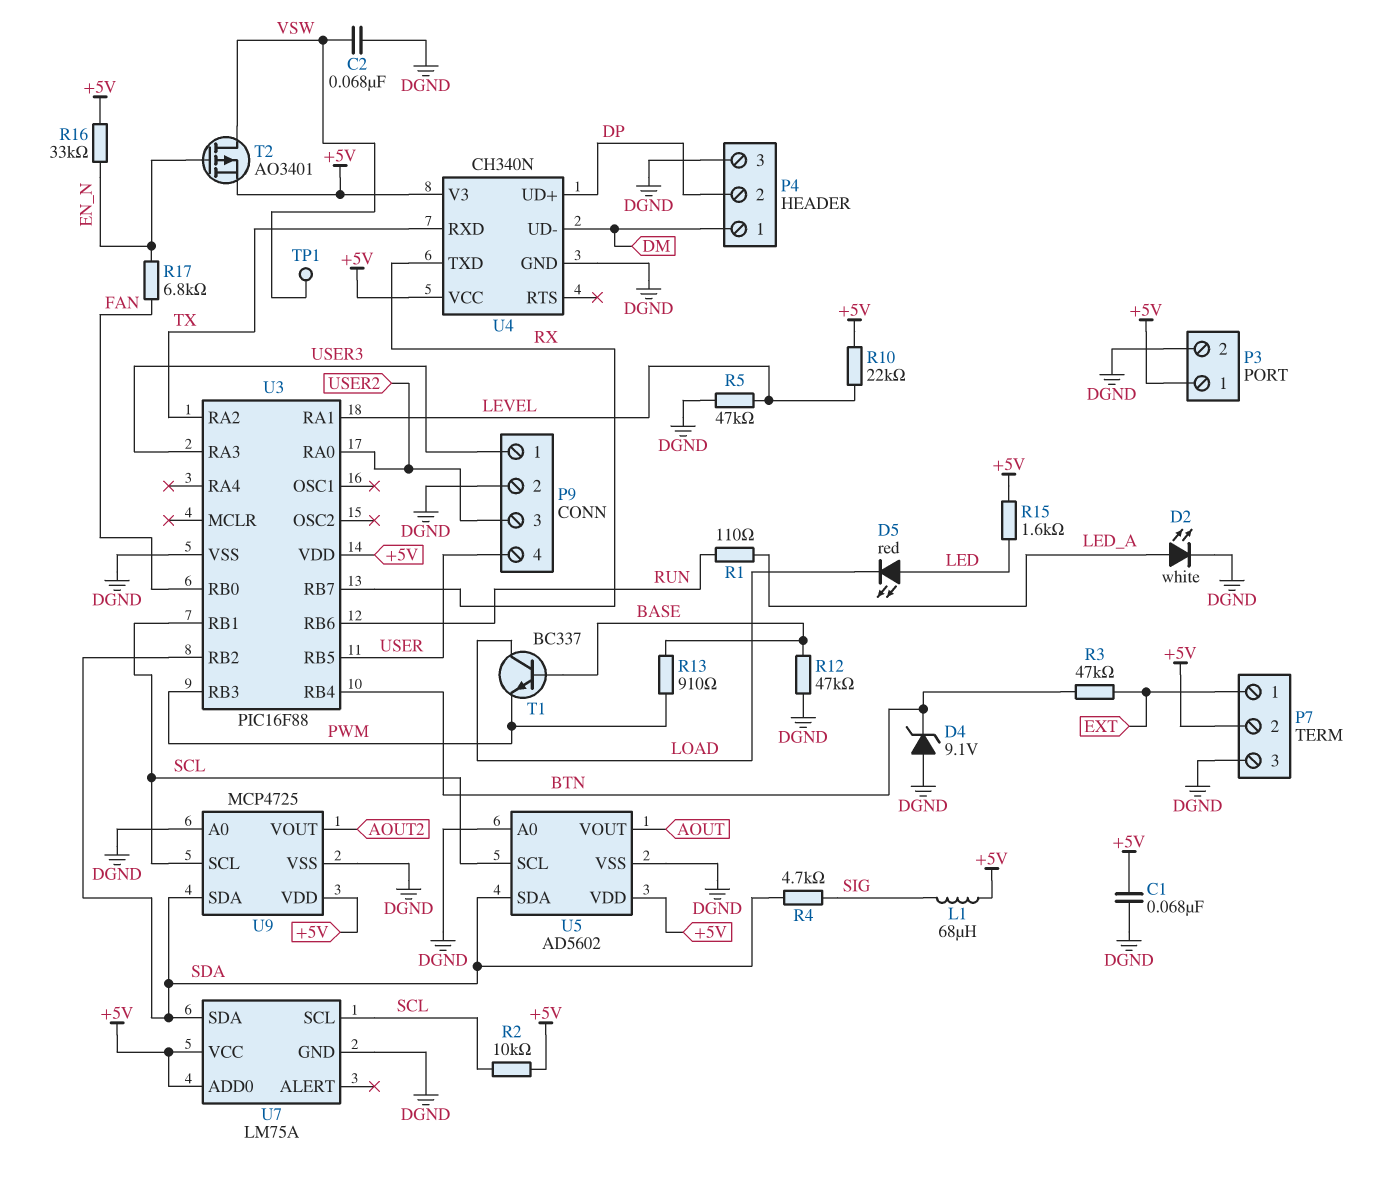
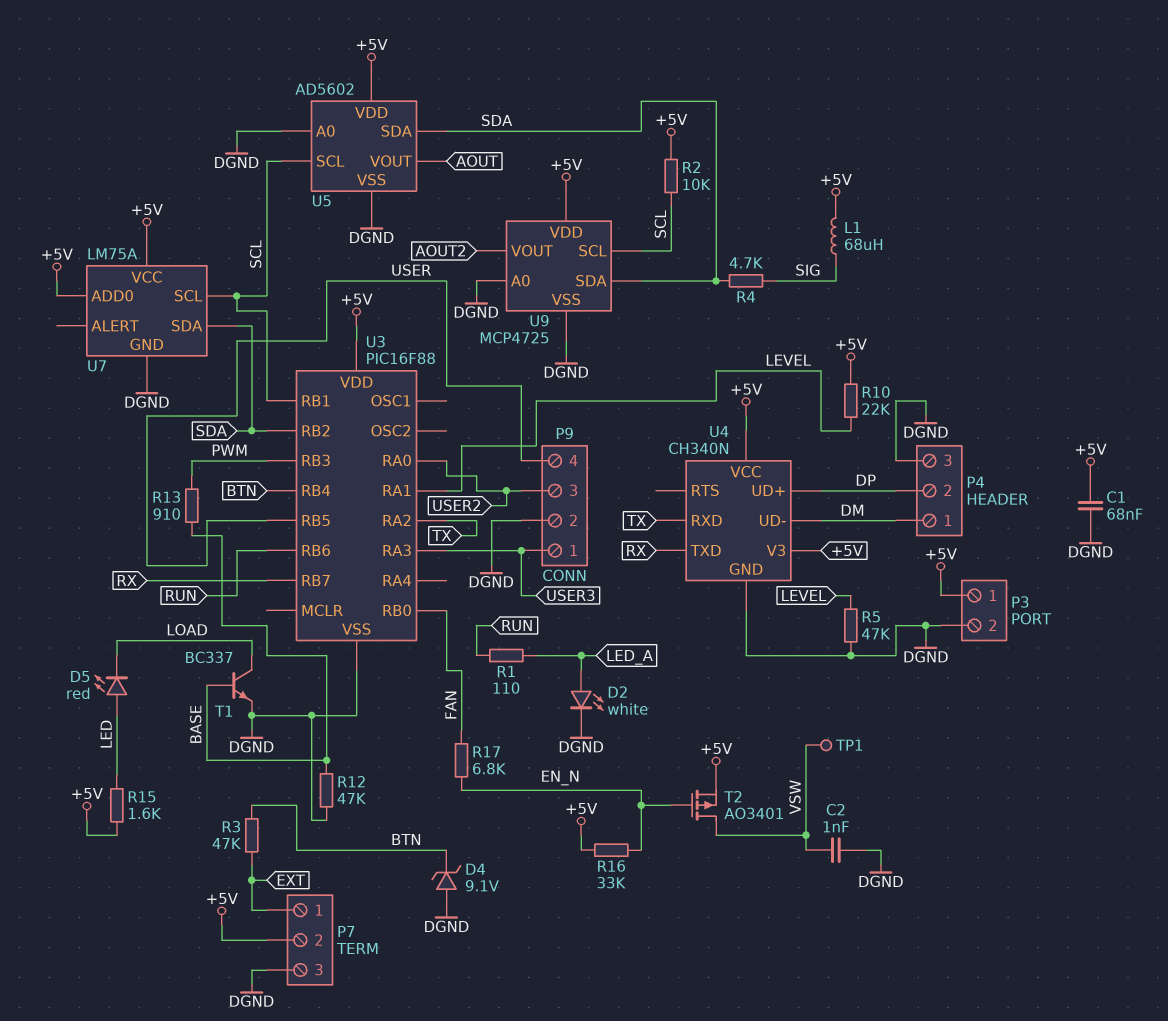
C2: 68nF (DGND, VSW) -> 1nF (DGND, VSW)
T1: NPN BC337 (B BASE, C LOAD, E PWM) -> NPN BC337 (B BASE, C LOAD, E DGND)

